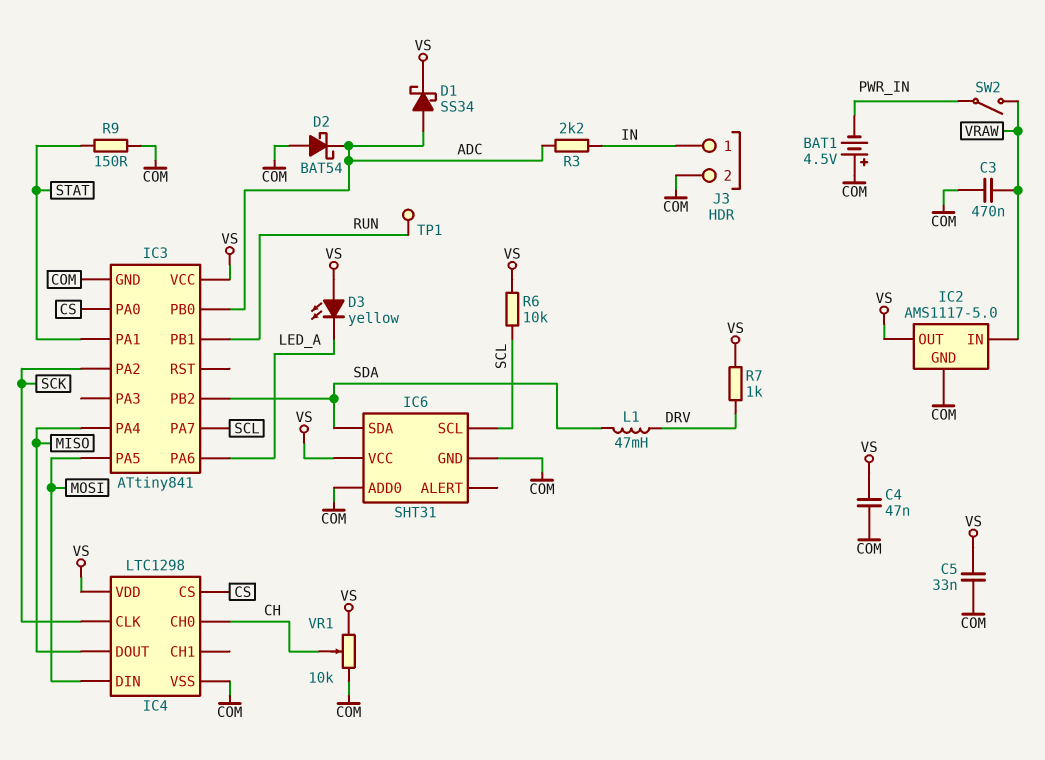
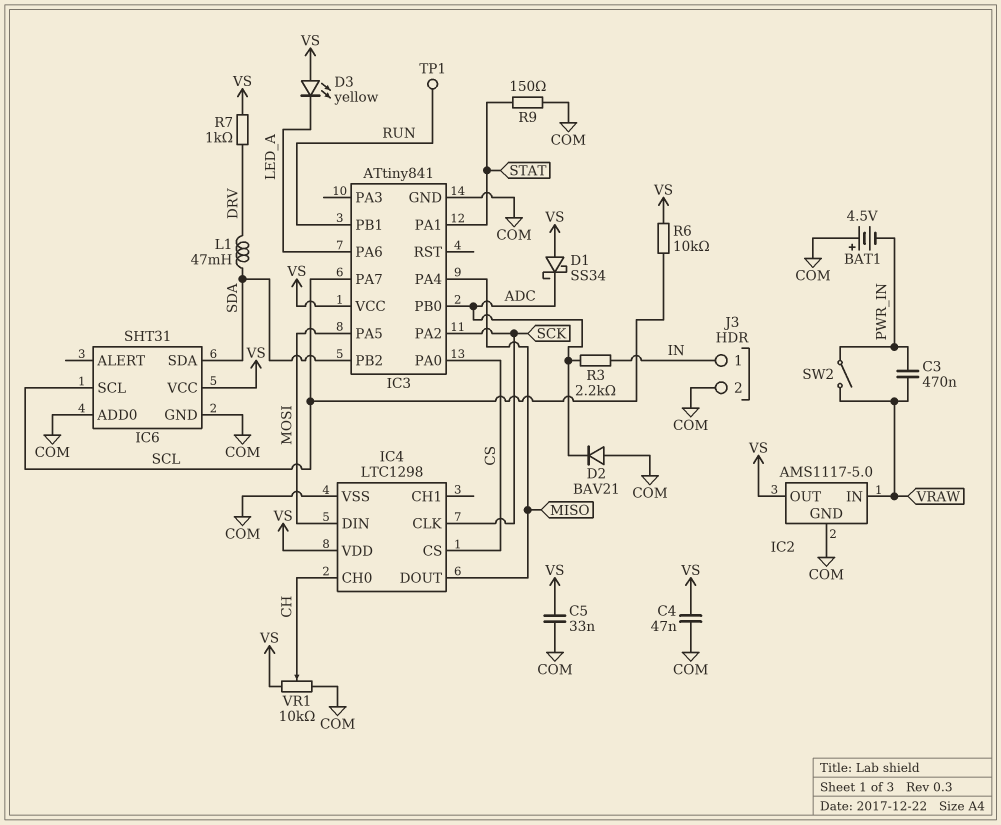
C3: 470nF (COM, VRAW) -> 470nF (PWR_IN, VRAW)
D1: schottky SS34 (A ADC, K VS) -> schottky SS34 (A VS, K ADC)
D2: schottky BAT54 (A COM, K ADC) -> diode BAV21 (A COM, K ADC)

